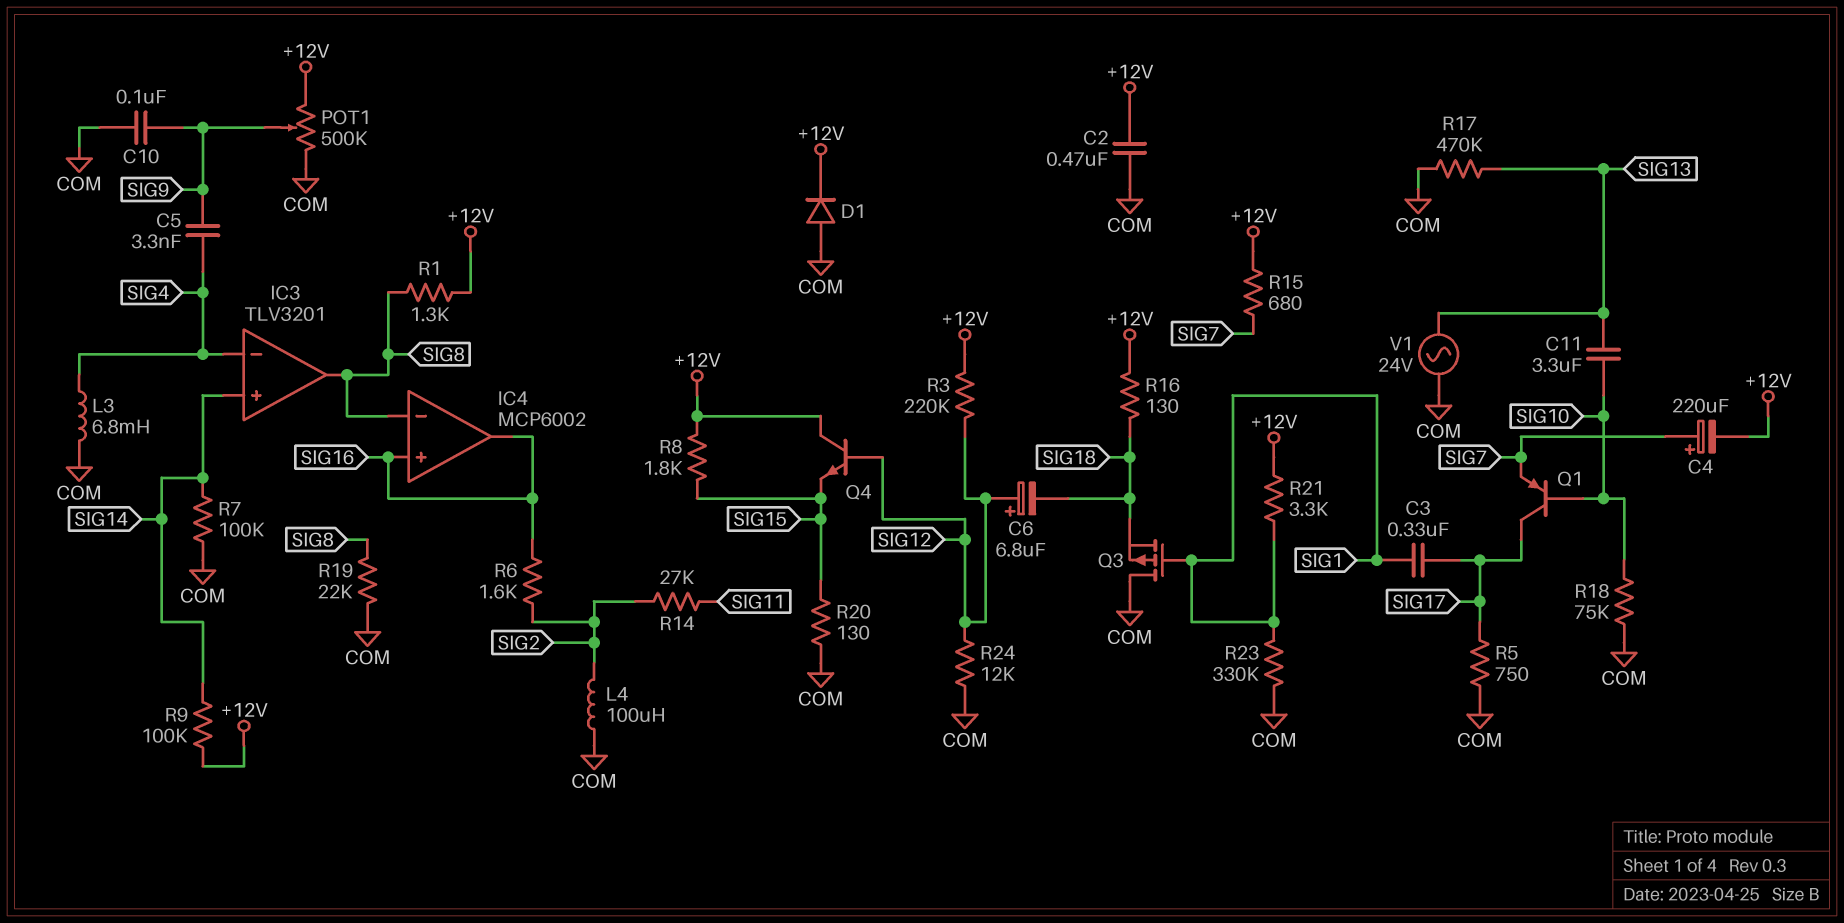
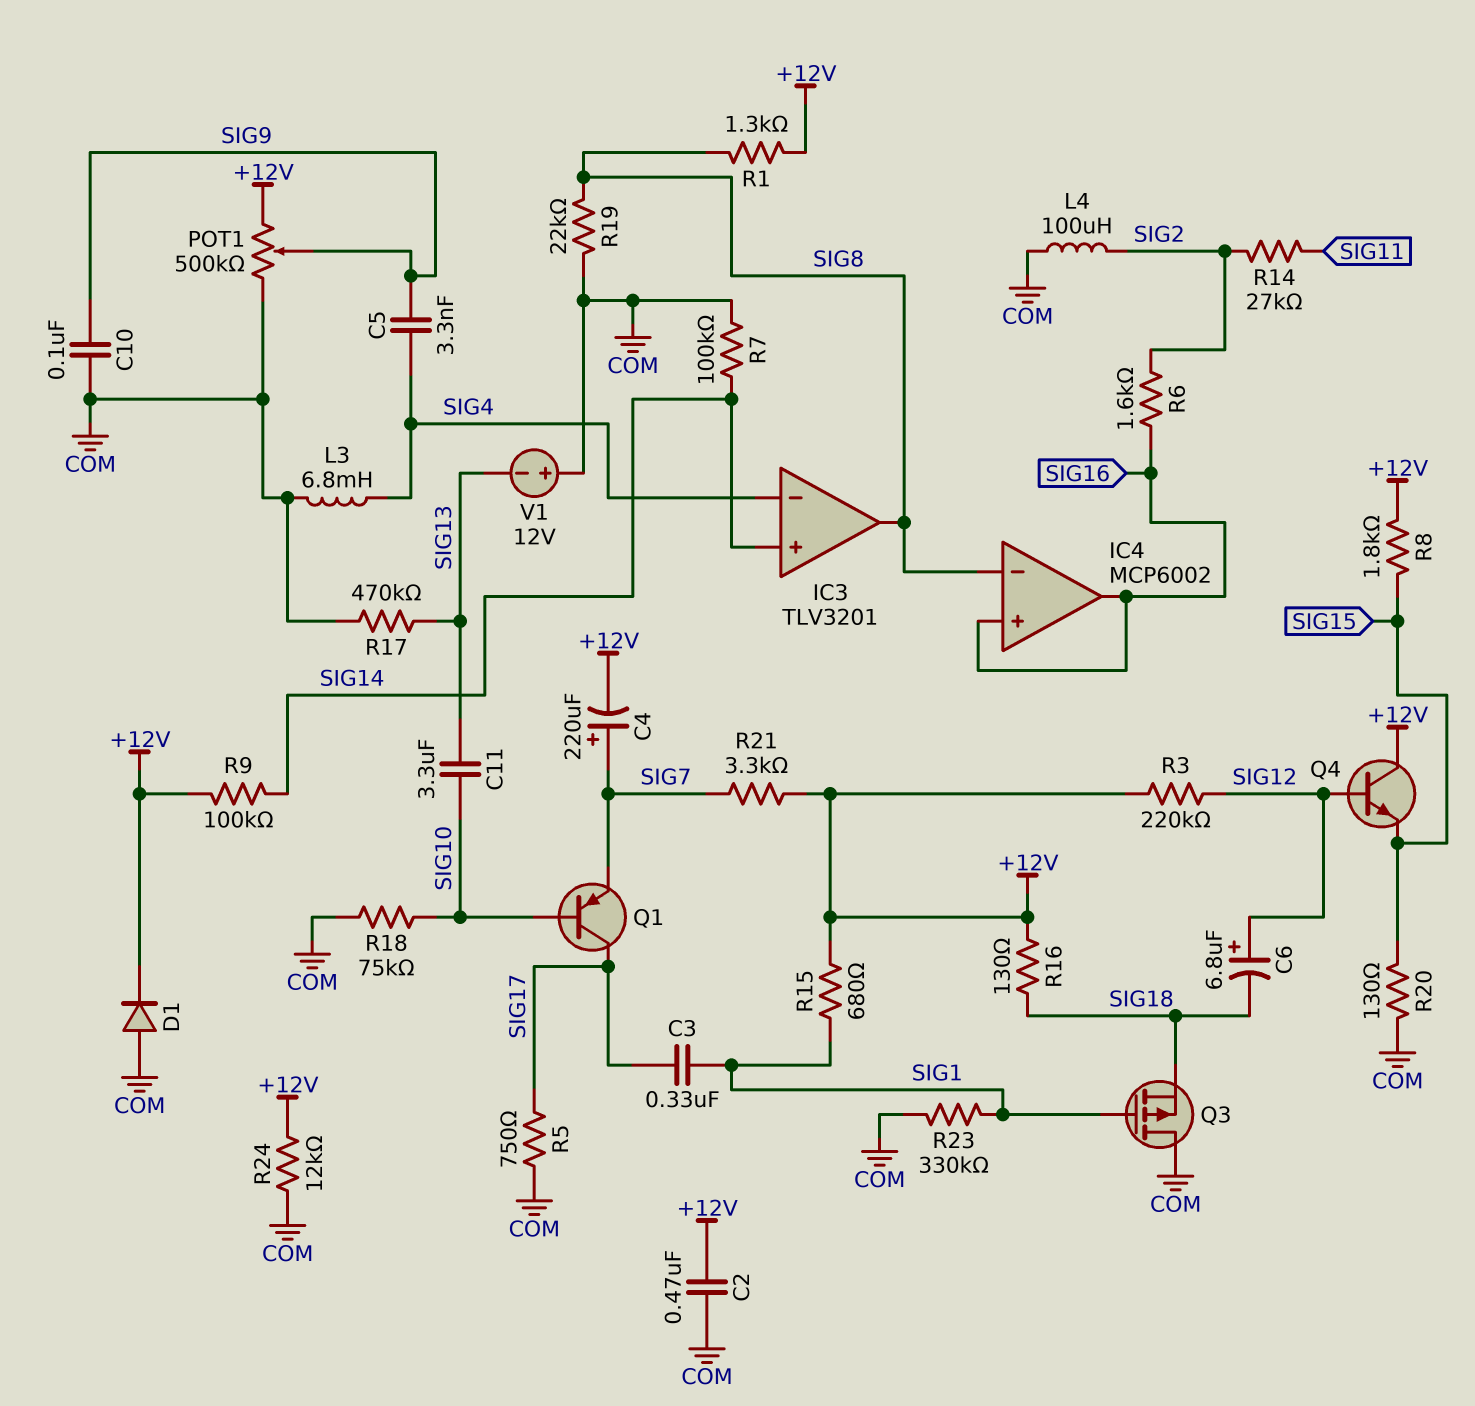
R15: 680 (+12V, SIG7) -> 680 (+12V, SIG1)
R21: 3.3k (+12V, SIG1) -> 3.3k (+12V, SIG7)
R24: 12k (COM, SIG12) -> 12k (+12V, COM)
V1: AC 24V (COM, SIG13) -> 12V (plus COM, minus SIG13)

